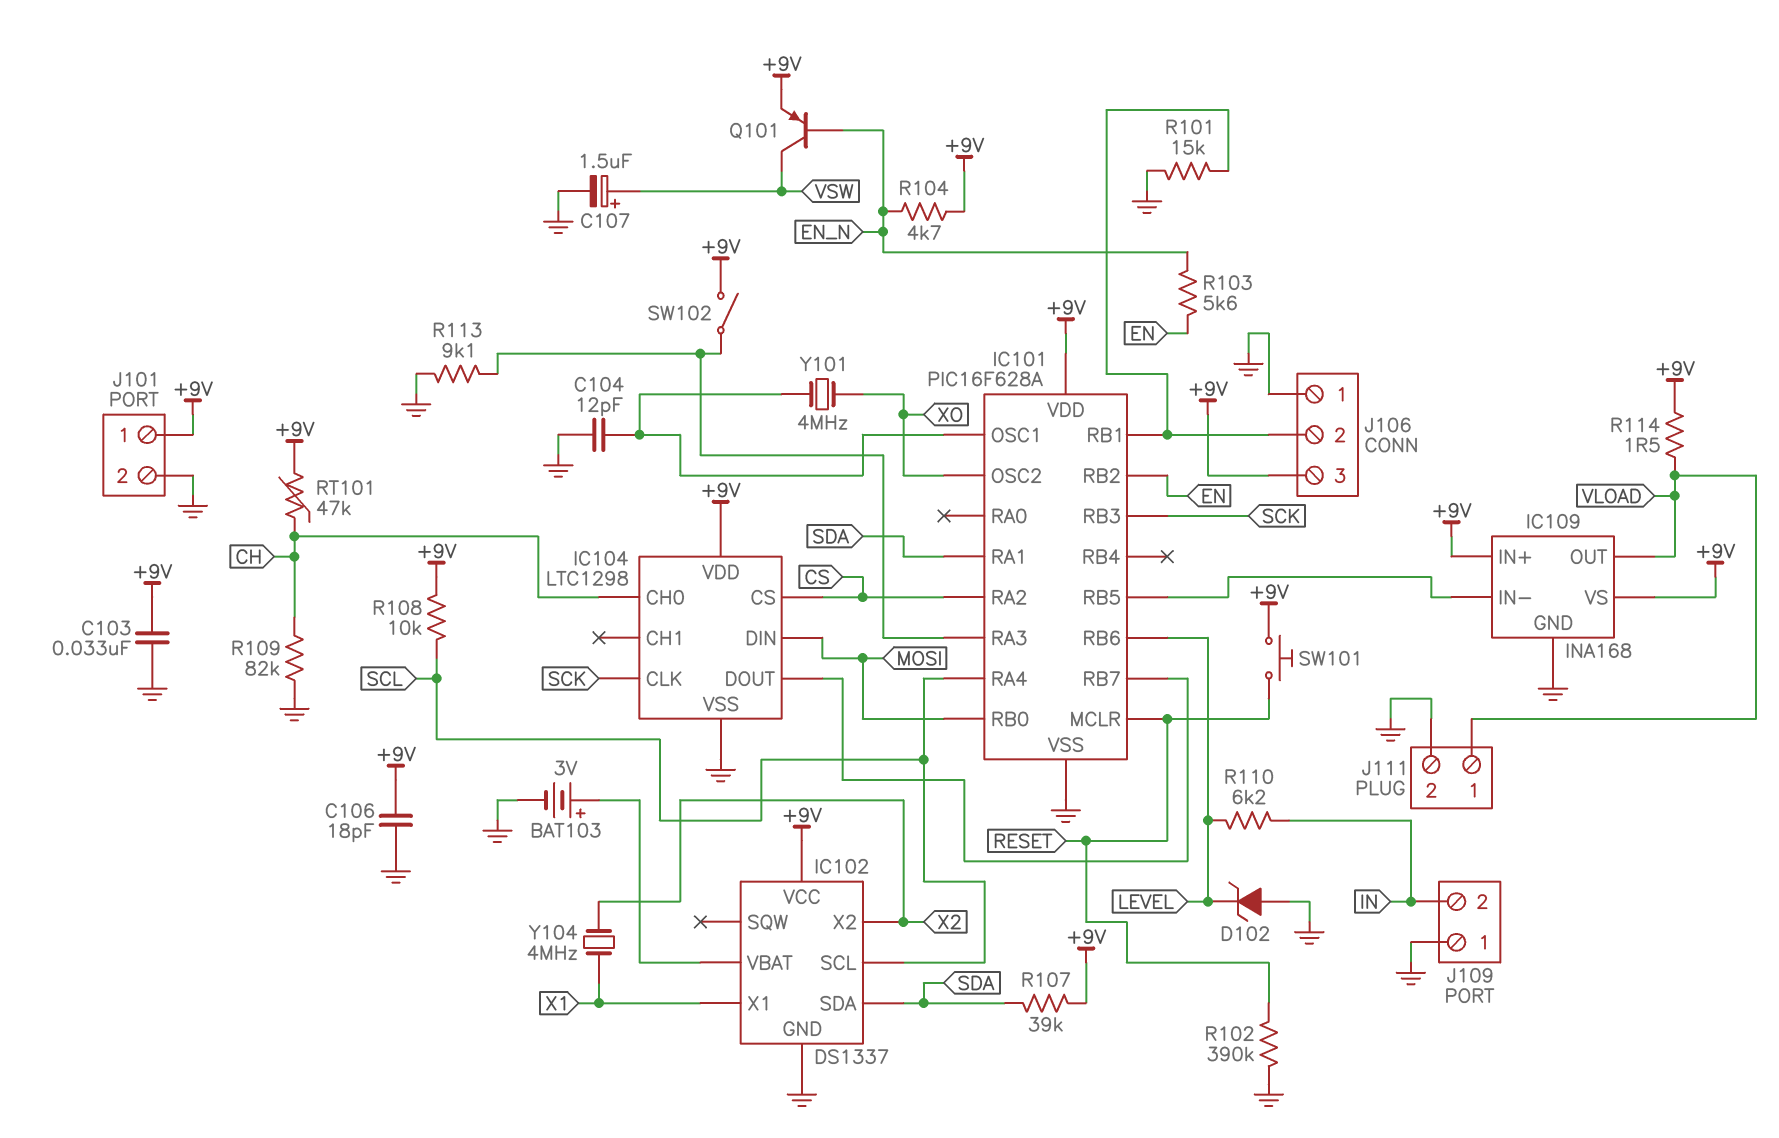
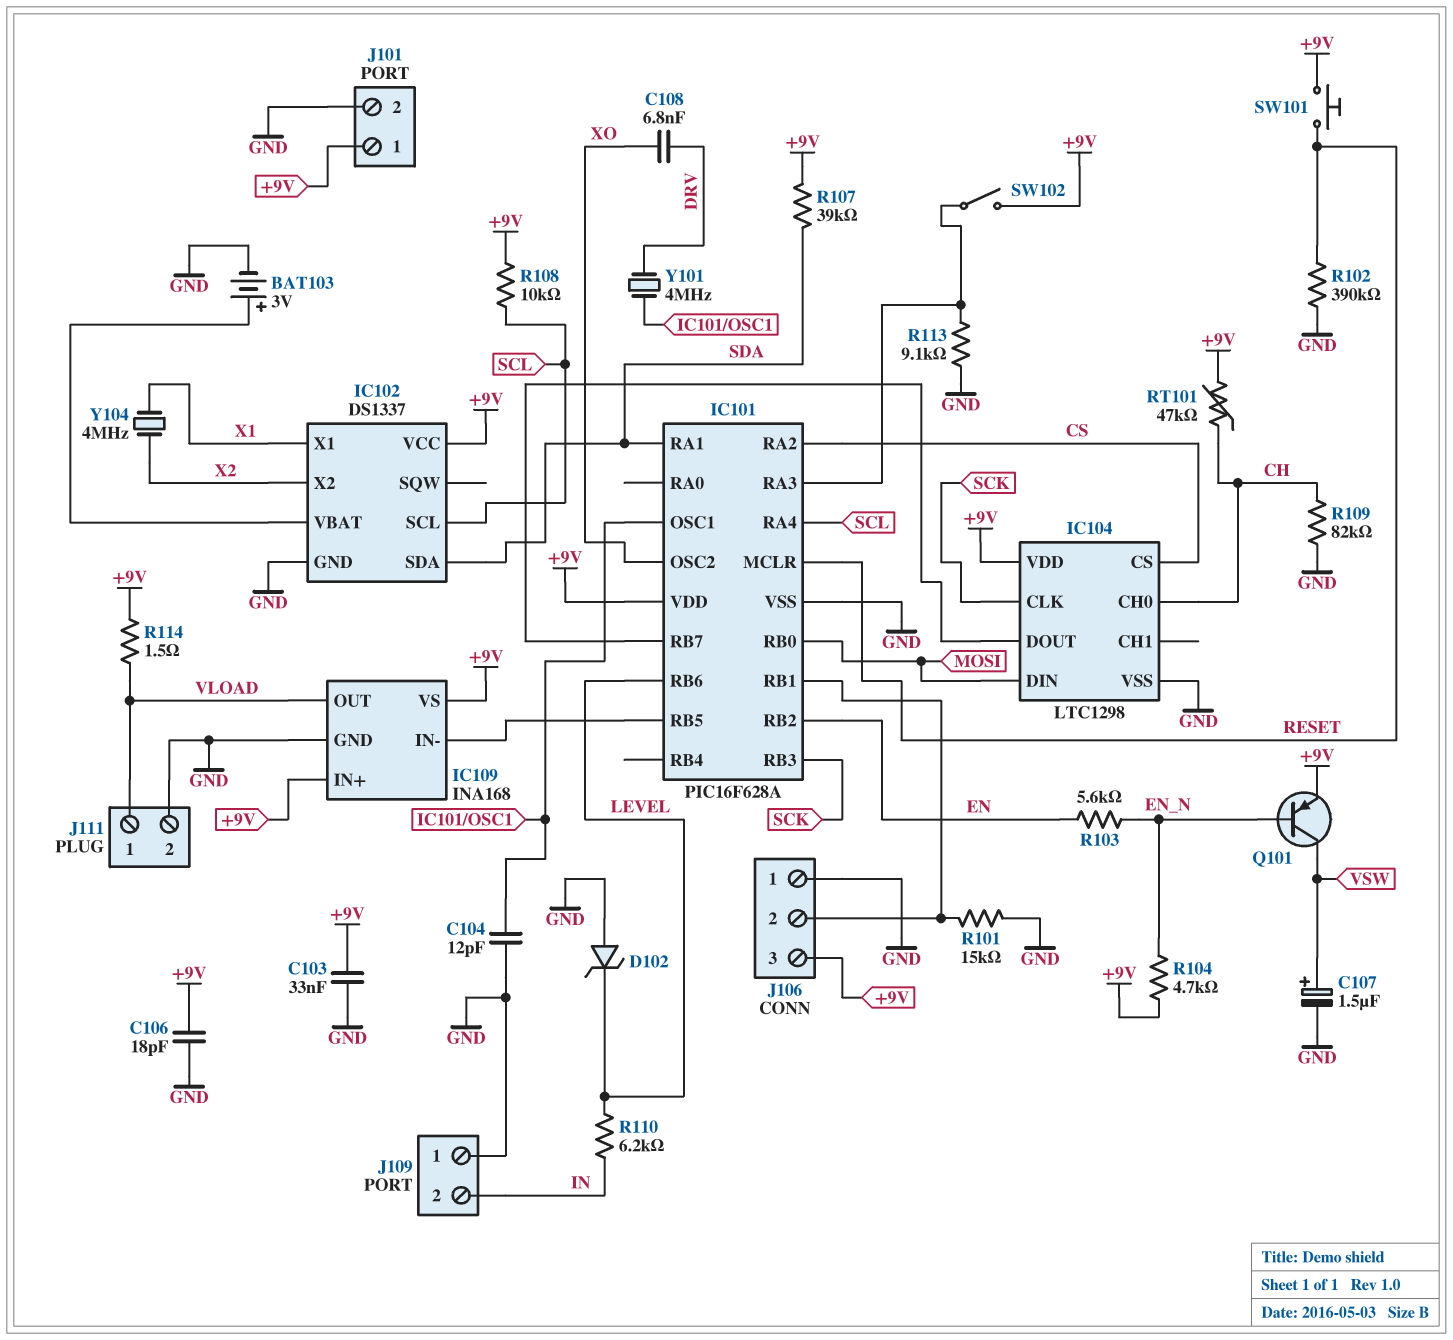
C108: none -> 6.8nF (DRV, XO)
Y101: 4MHz (IC101/OSC1, XO) -> 4MHz (DRV, IC101/OSC1)

